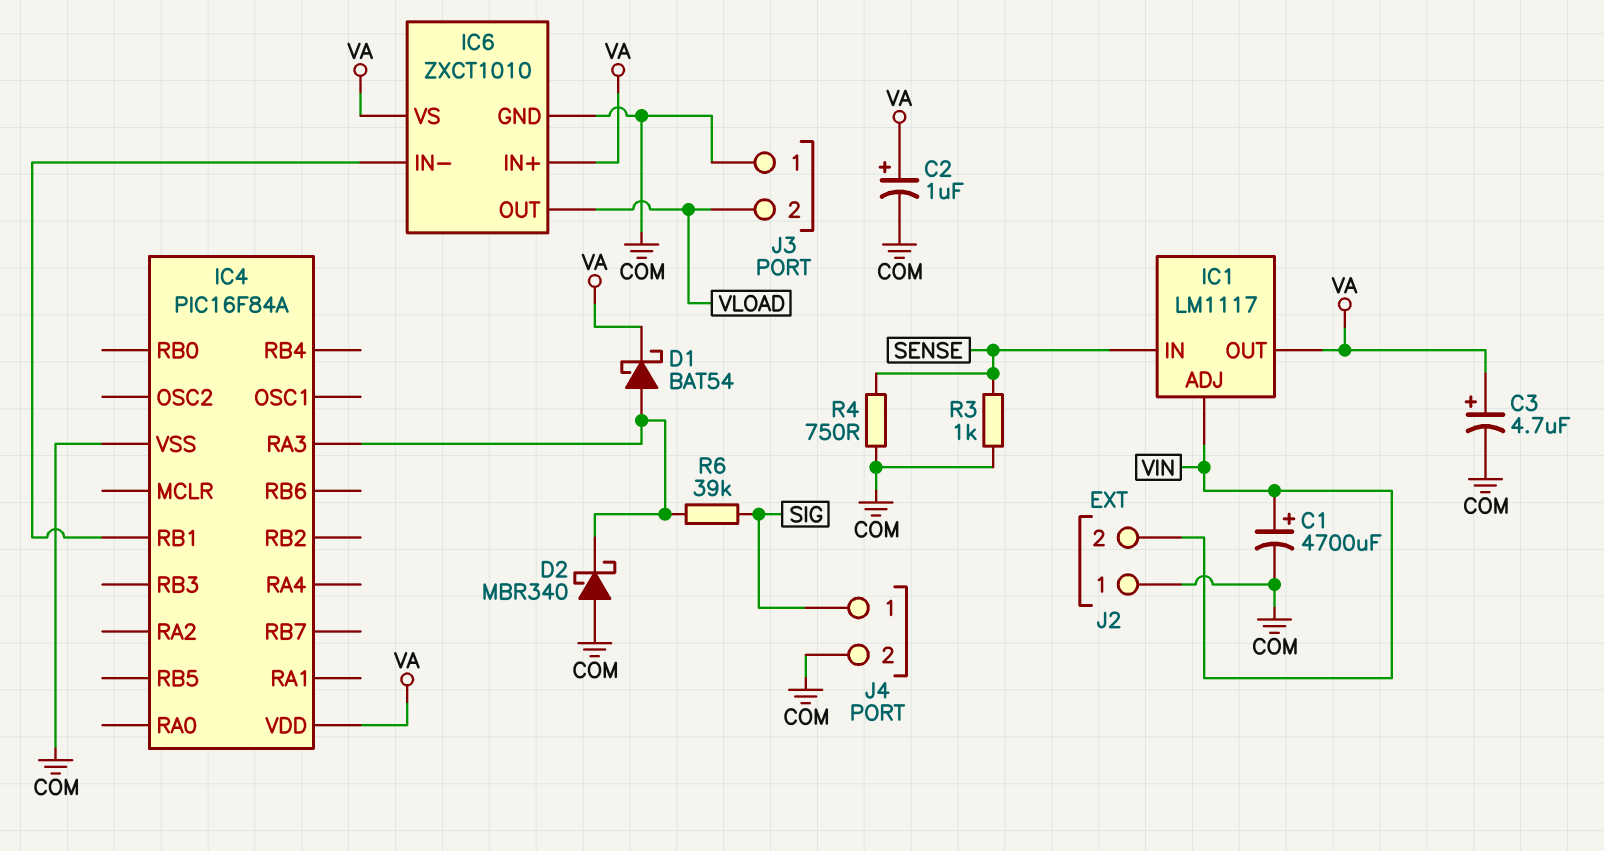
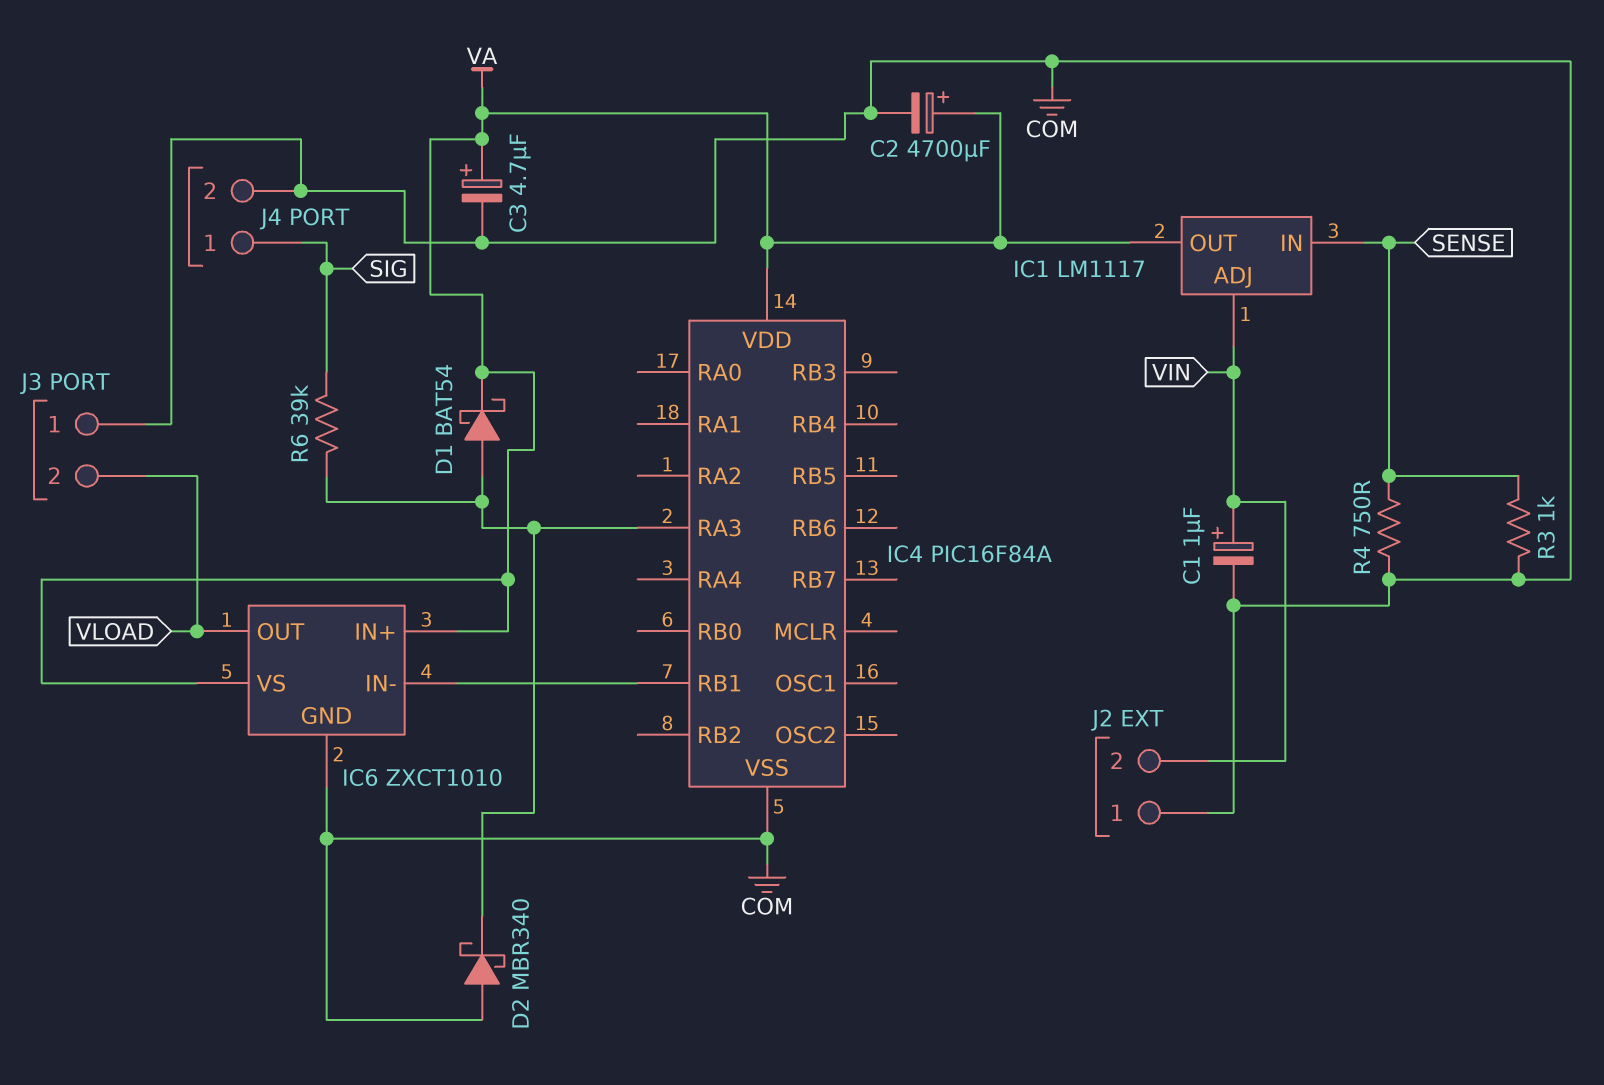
C1: 4700uF (plus VIN, minus COM) -> 1uF (plus VIN, minus COM)
C2: 1uF (plus VA, minus COM) -> 4700uF (plus VA, minus COM)

